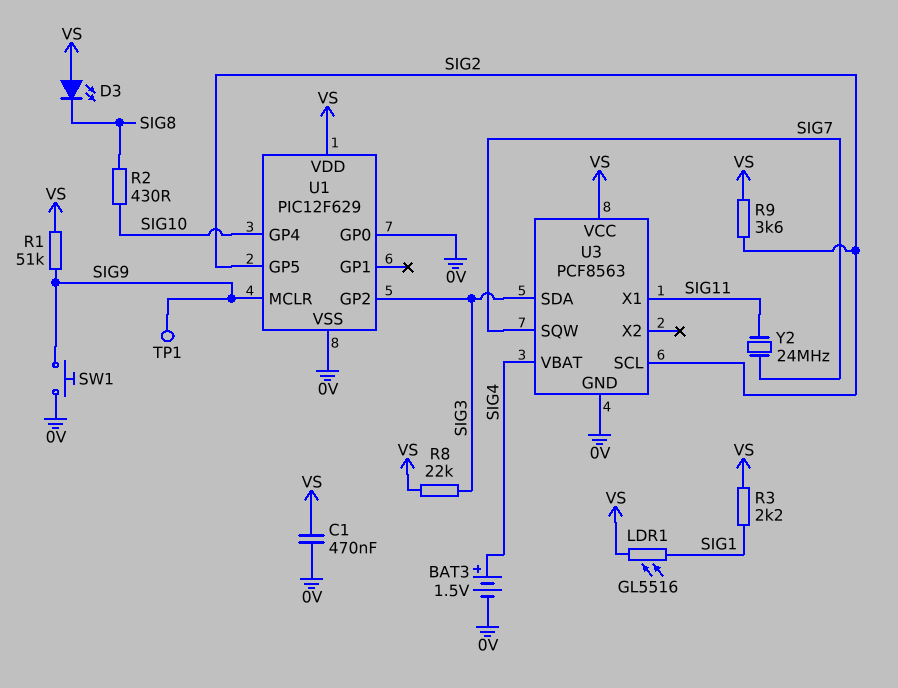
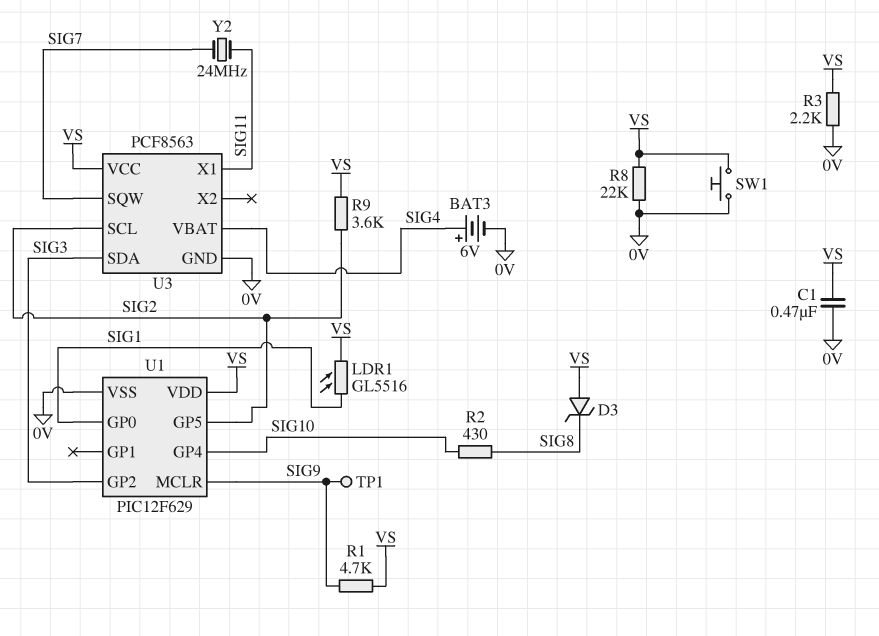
BAT3: 1.5V (plus SIG4, minus 0V) -> 6V (plus SIG4, minus 0V)
D3: LED (A VS, K SIG8) -> zener (A VS, K SIG8)
R1: 51k (SIG9, VS) -> 4.7k (SIG9, VS)
R3: 2.2k (SIG1, VS) -> 2.2k (0V, VS)
R8: 22k (SIG3, VS) -> 22k (0V, VS)
SW1: button (0V, SIG9) -> button (0V, VS)
U1 pin GP0: 0V -> SIG1

